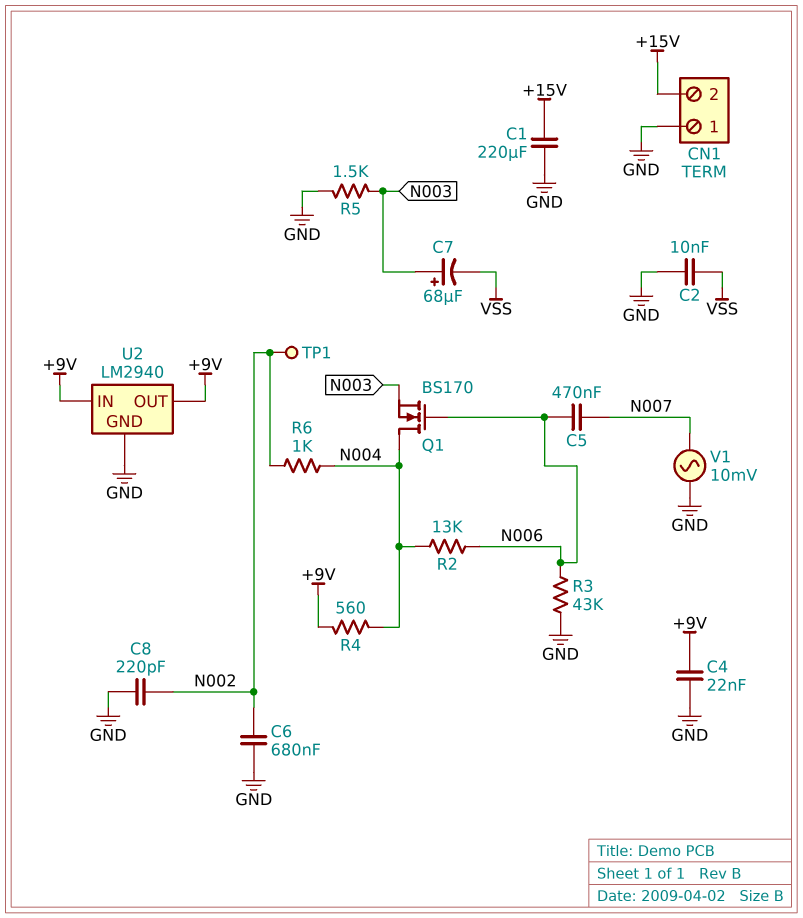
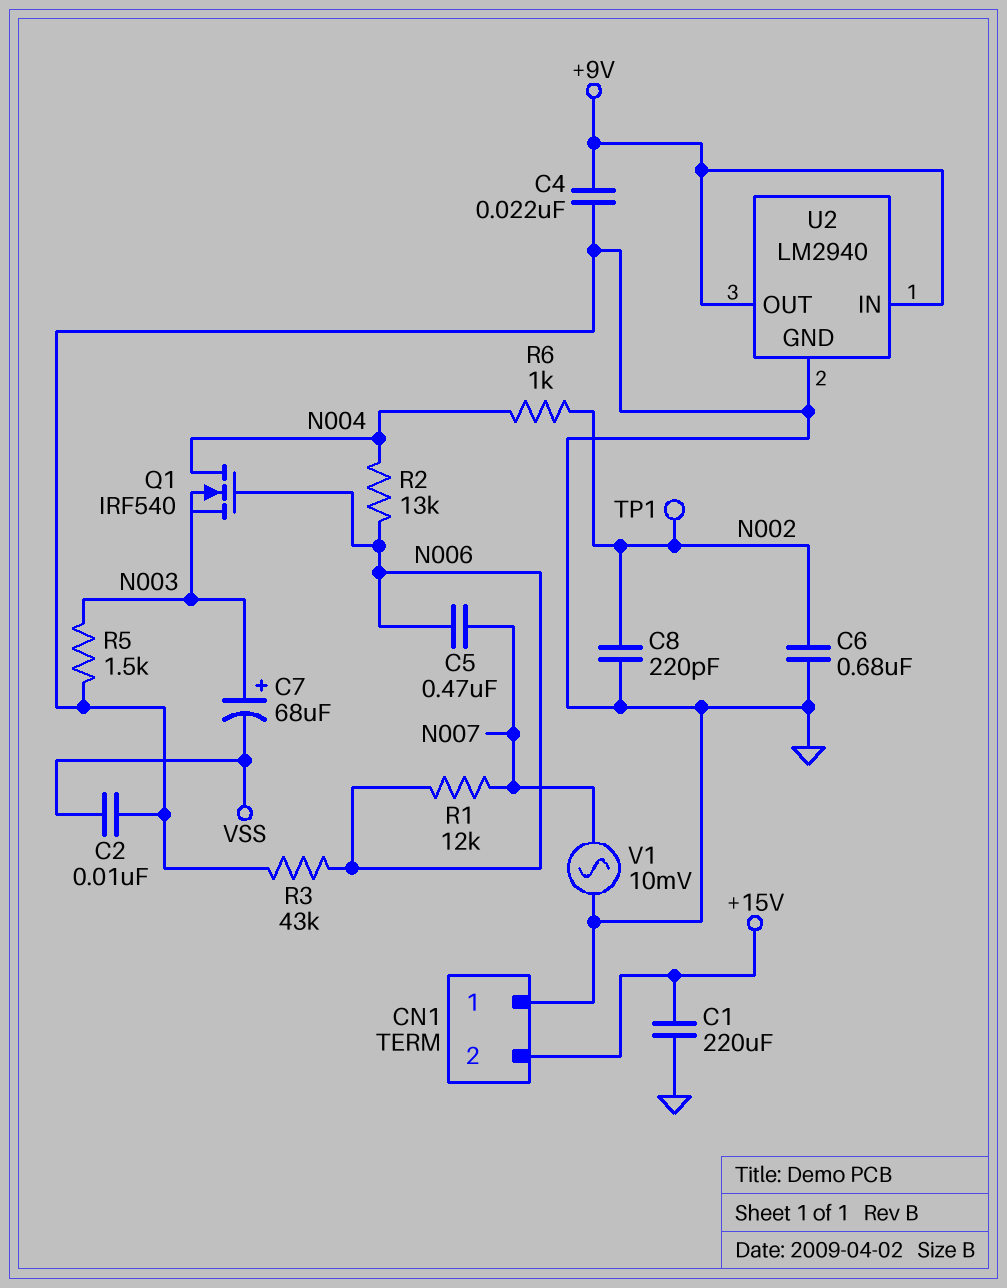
Q1: NMOS BS170 (G N006, D N004, S N003) -> NMOS IRF540 (G N006, D N004, S N003)
R1: none -> 12k (N006, N007)
R4: 560 (+9V, N004) -> none

